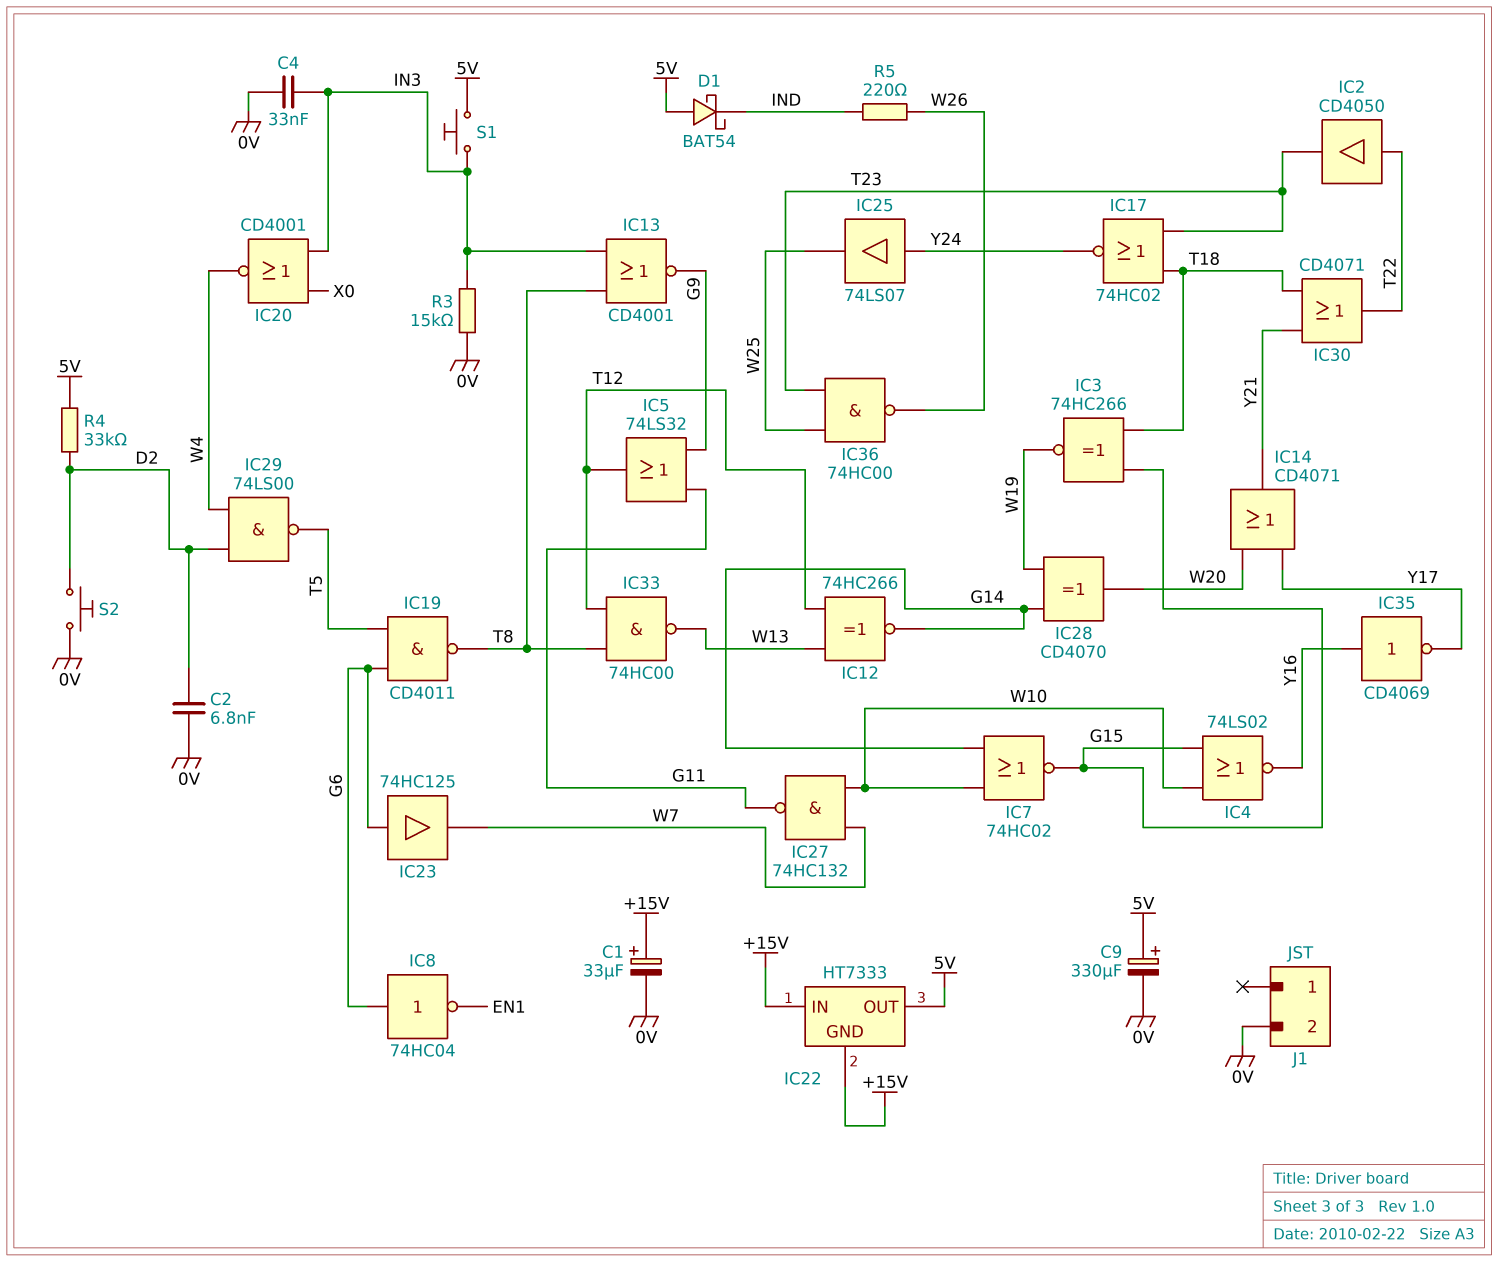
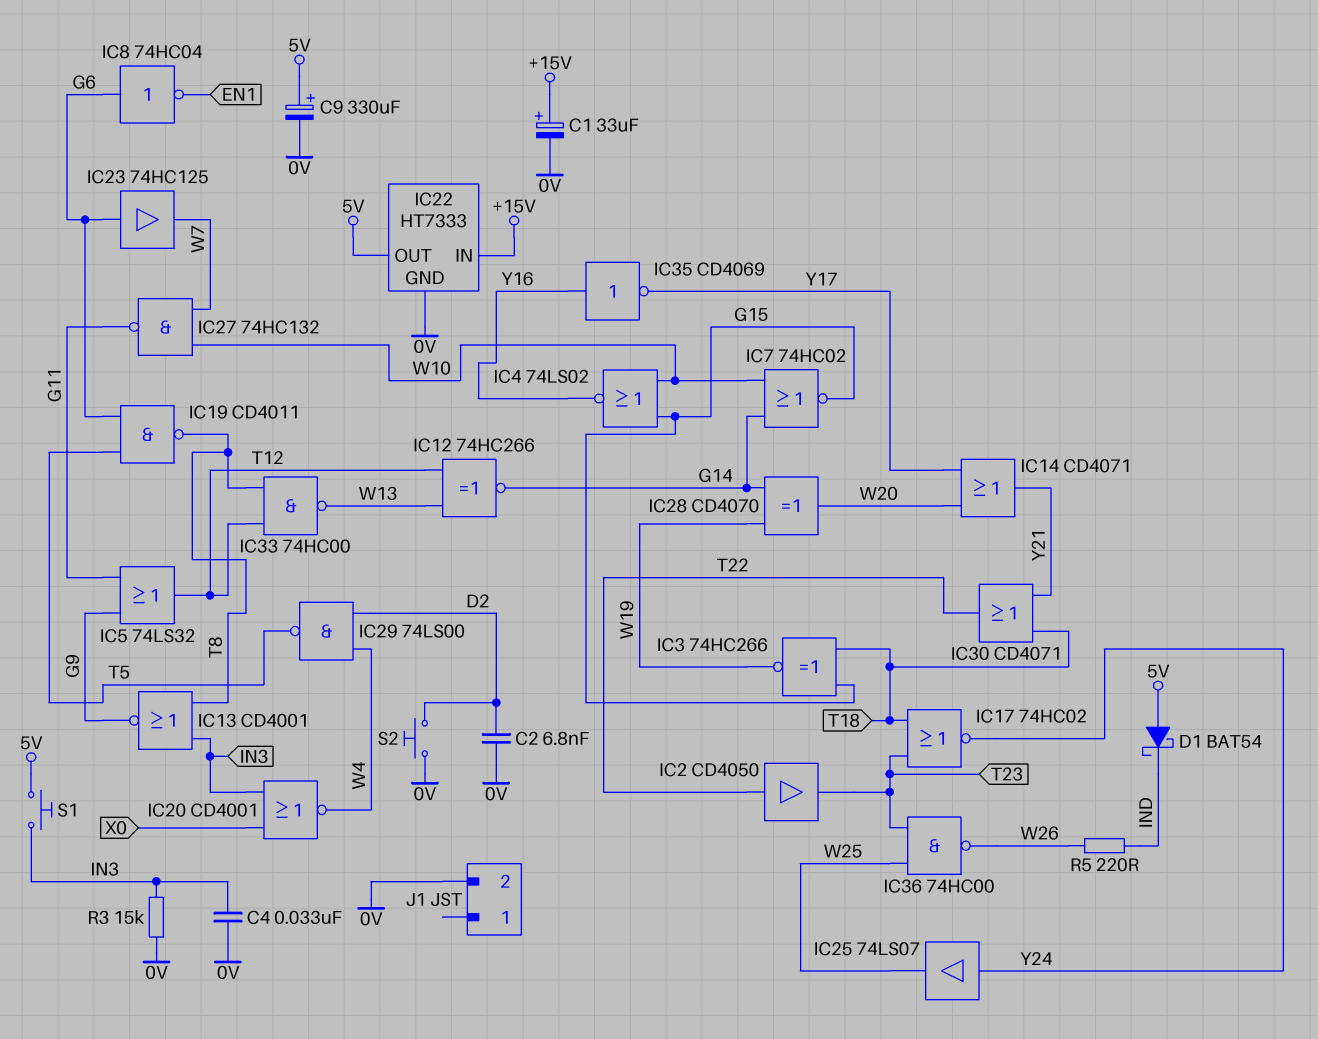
IC22 pin GND: +15V -> 0V
R4: 33k (5V, D2) -> none

